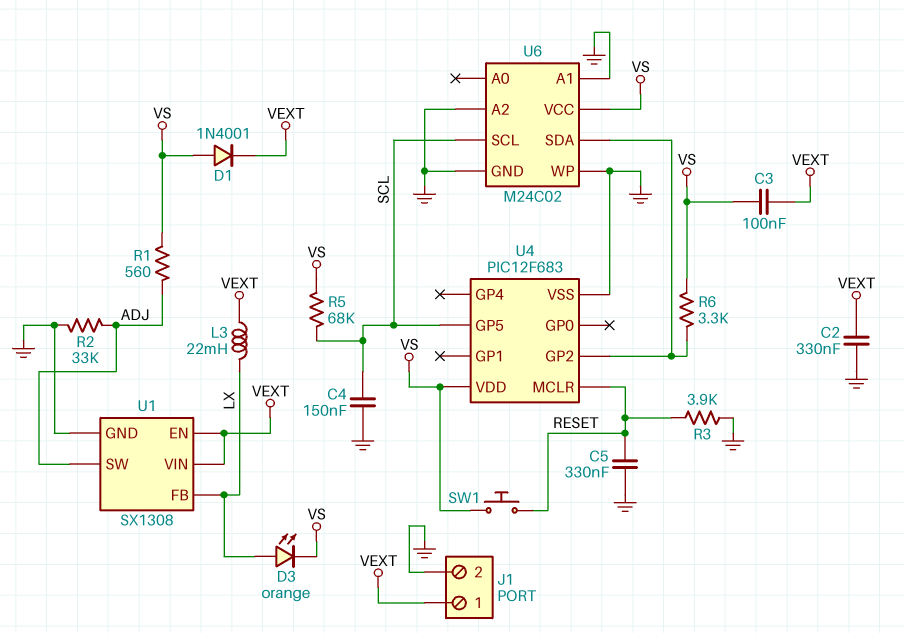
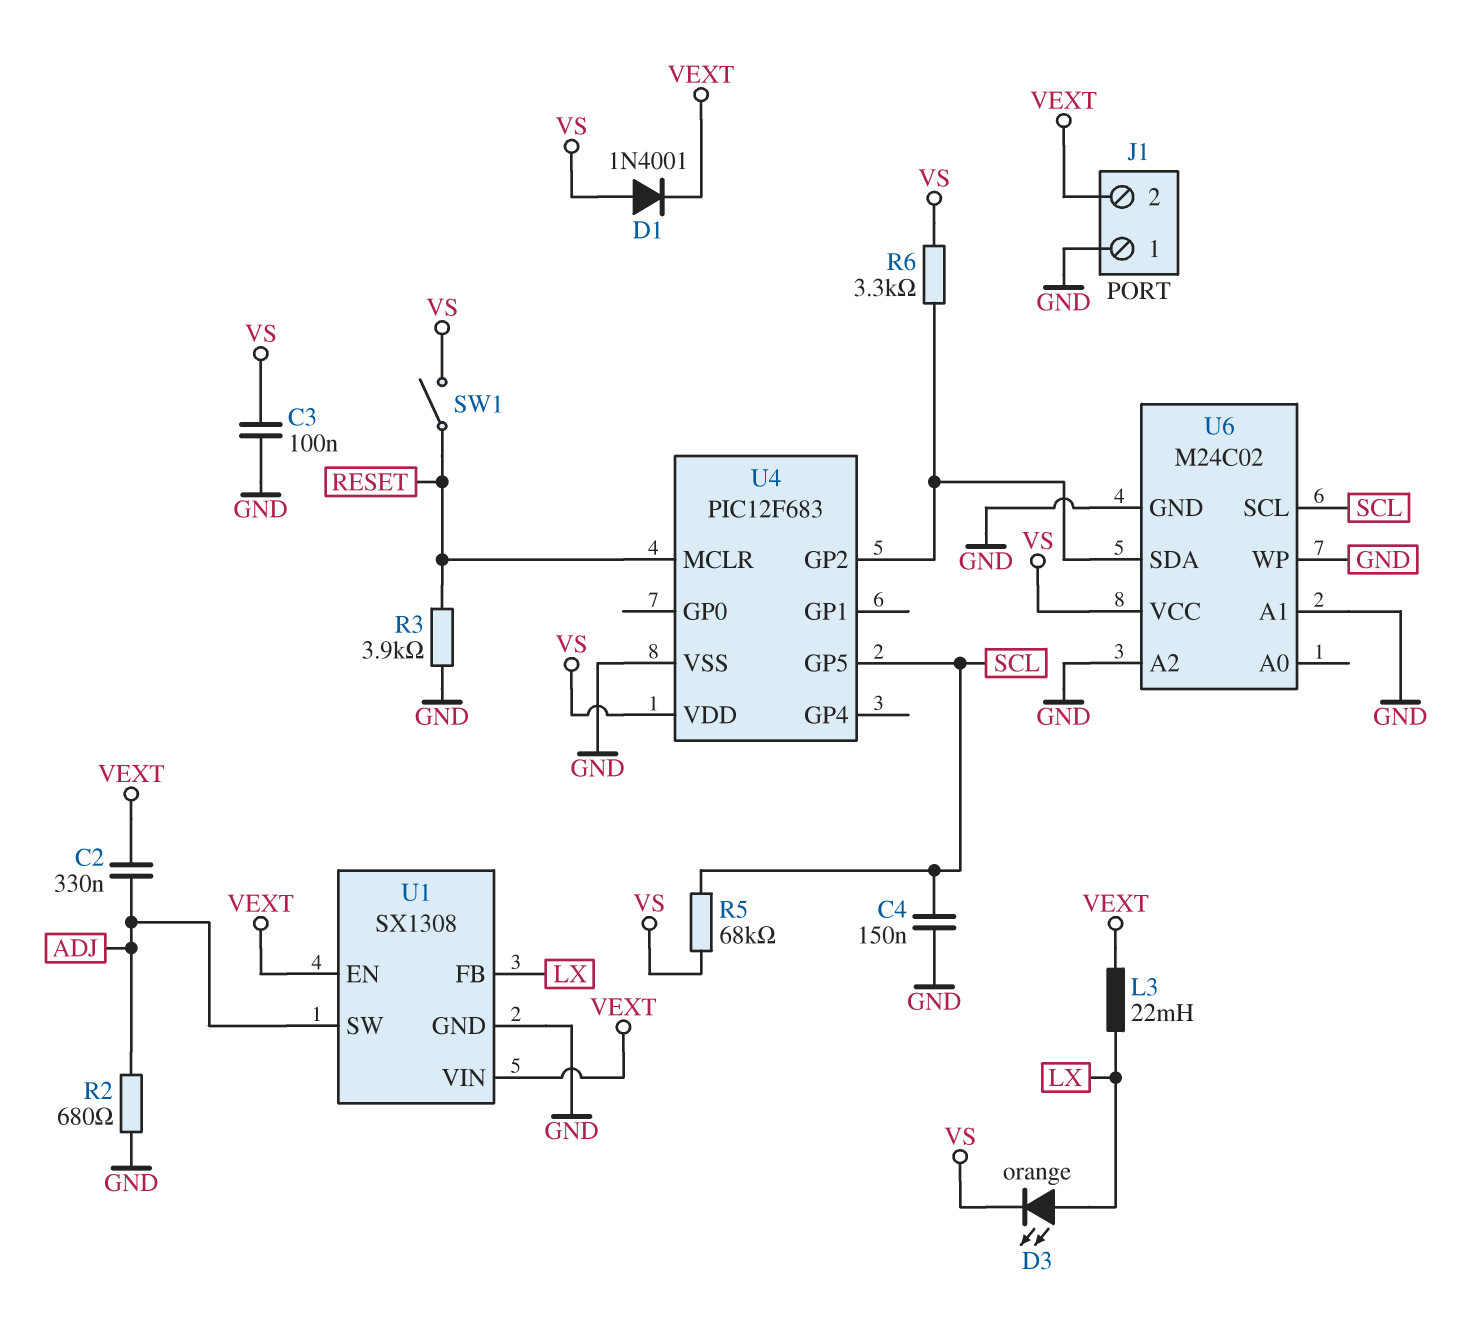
C2: 330nF (GND, VEXT) -> 330nF (ADJ, VEXT)
C3: 100nF (VEXT, VS) -> 100nF (GND, VS)
C5: 330nF (GND, RESET) -> none
J1 pin 1: VEXT -> GND
J1 pin 2: GND -> VEXT
R1: 560 (ADJ, VS) -> none
R2: 33k (ADJ, GND) -> 680 (ADJ, GND)
SW1: button (RESET, VS) -> switch (RESET, VS)

